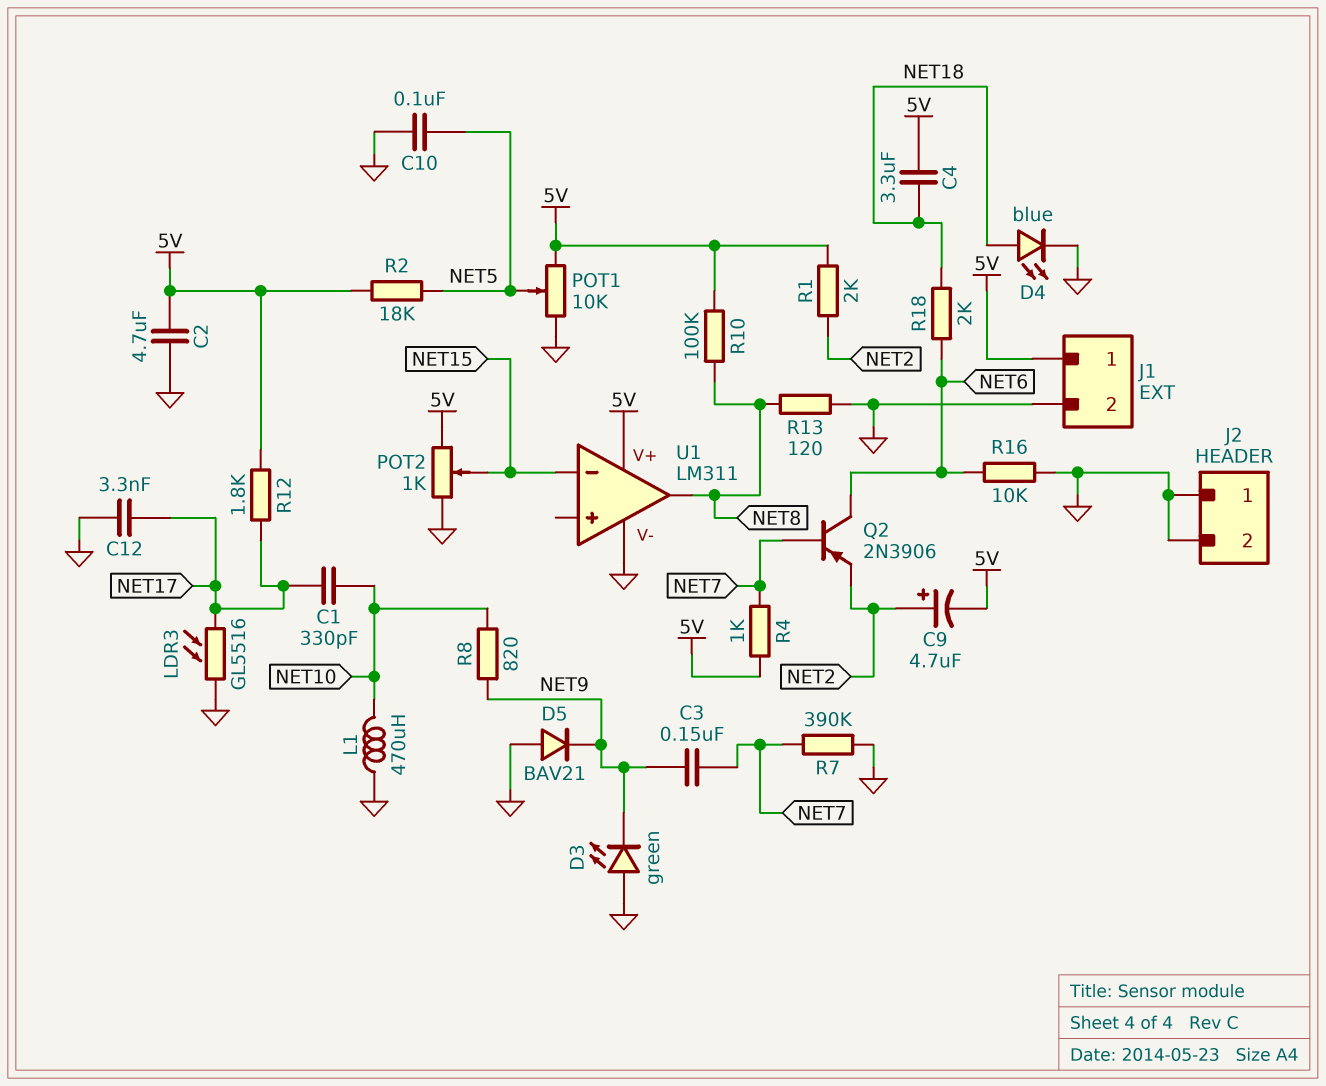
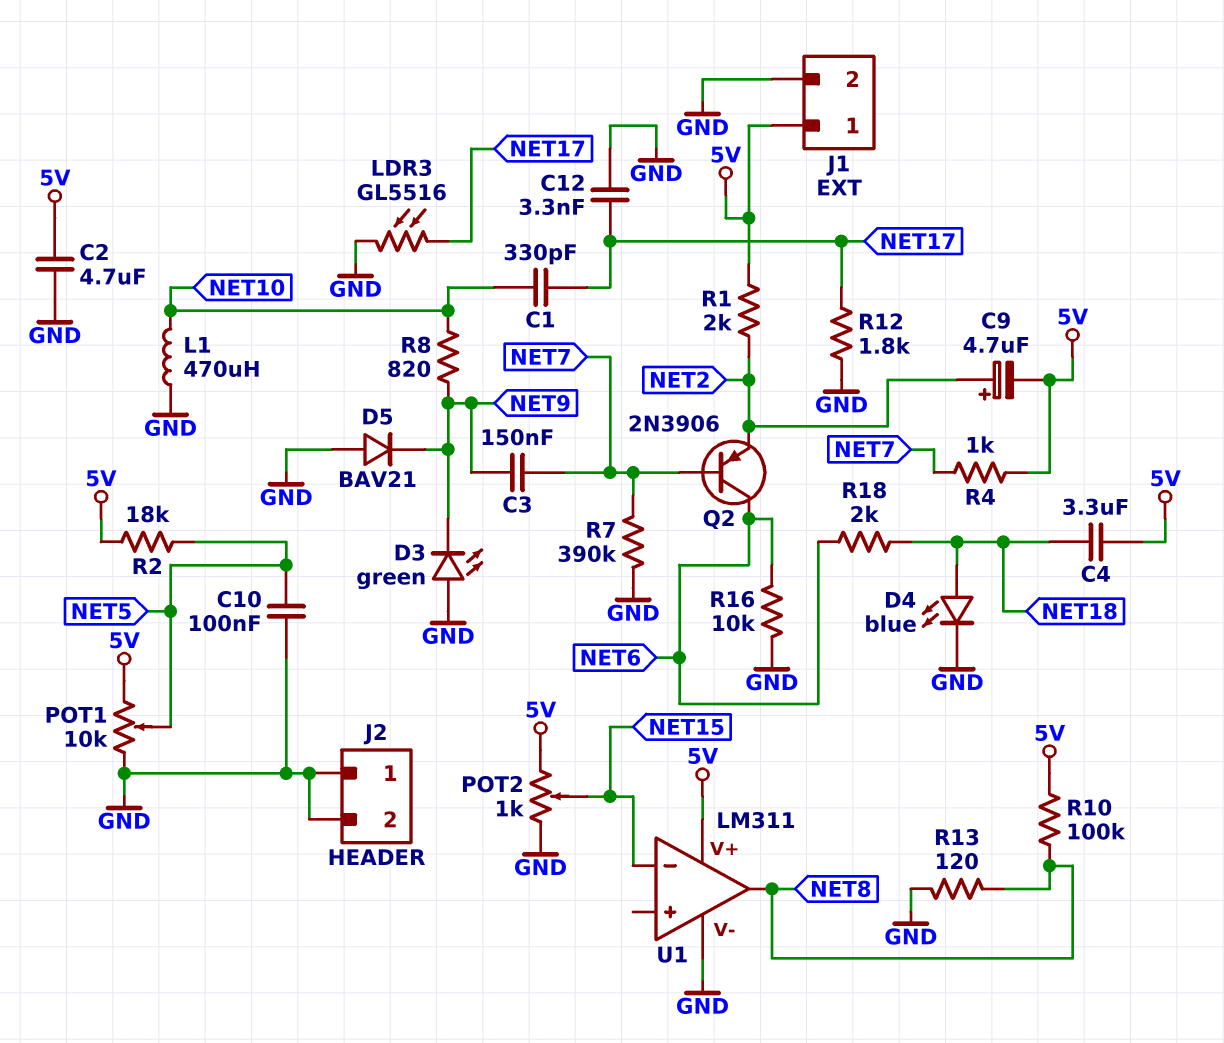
R12: 1.8k (5V, NET17) -> 1.8k (GND, NET17)

